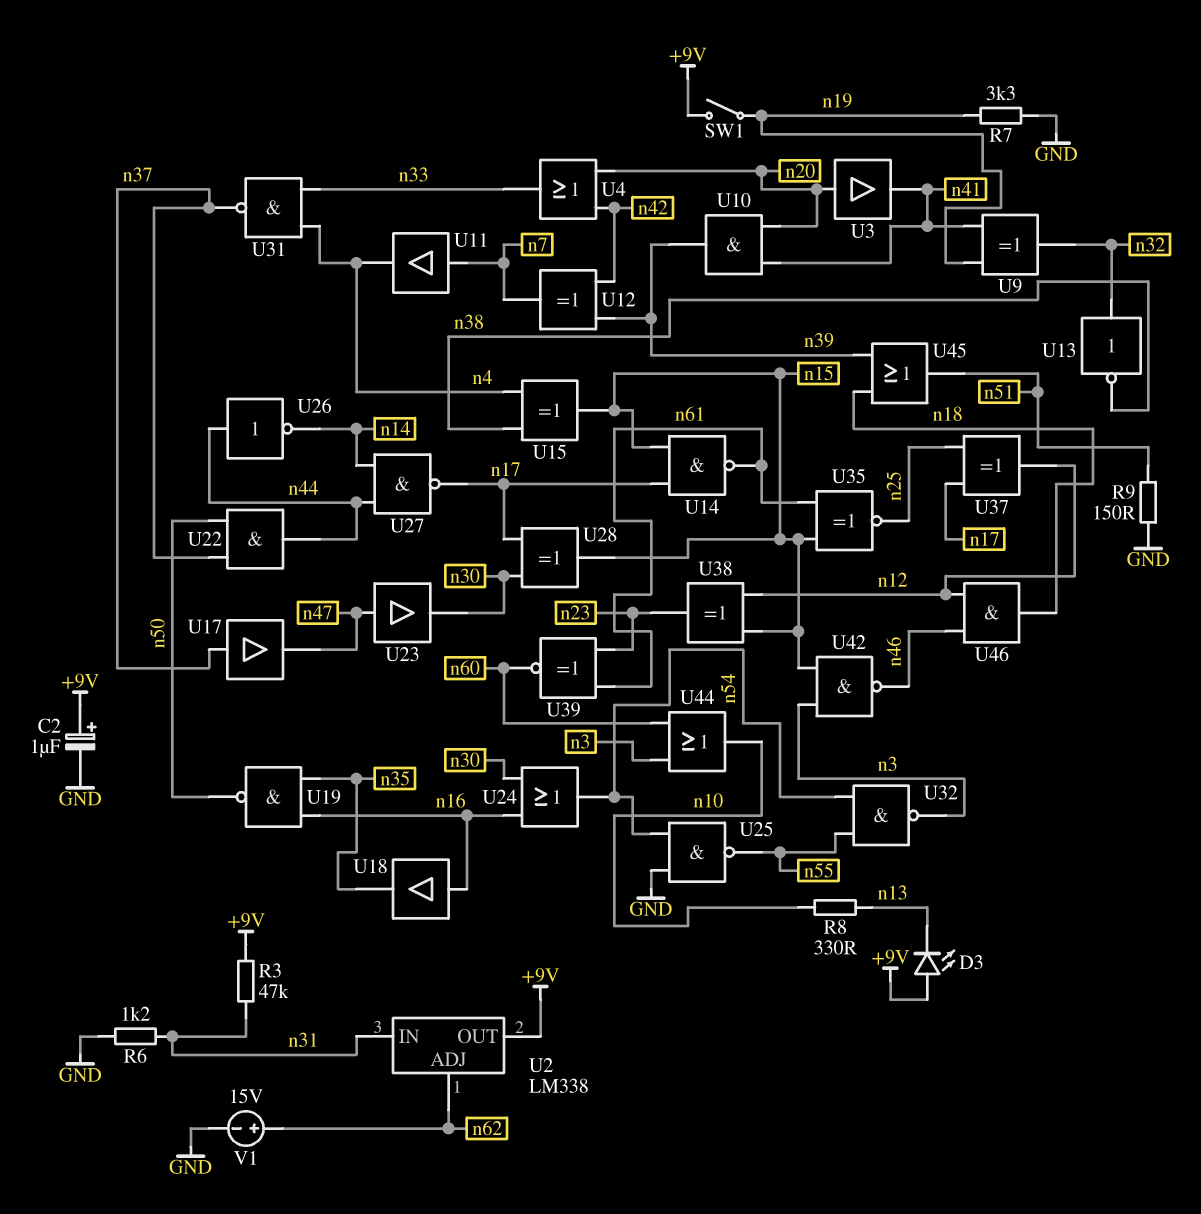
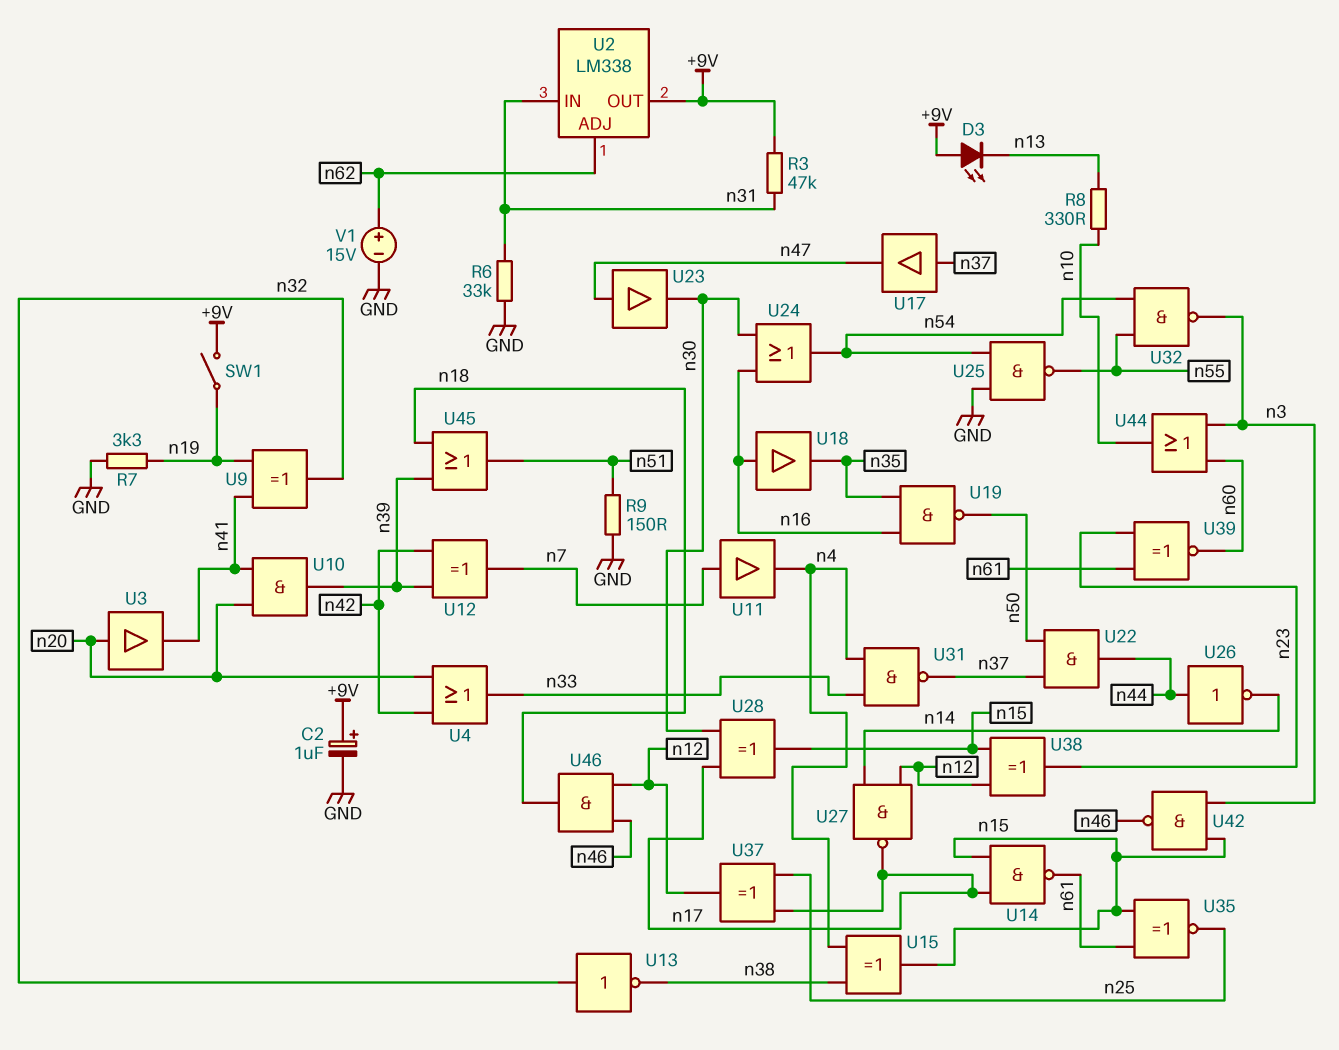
R6: 1.2k (GND, n31) -> 33k (GND, n31)
U27: NAND (in n14, in n44, out n17) -> NAND (in n12, in n14, out n17)

